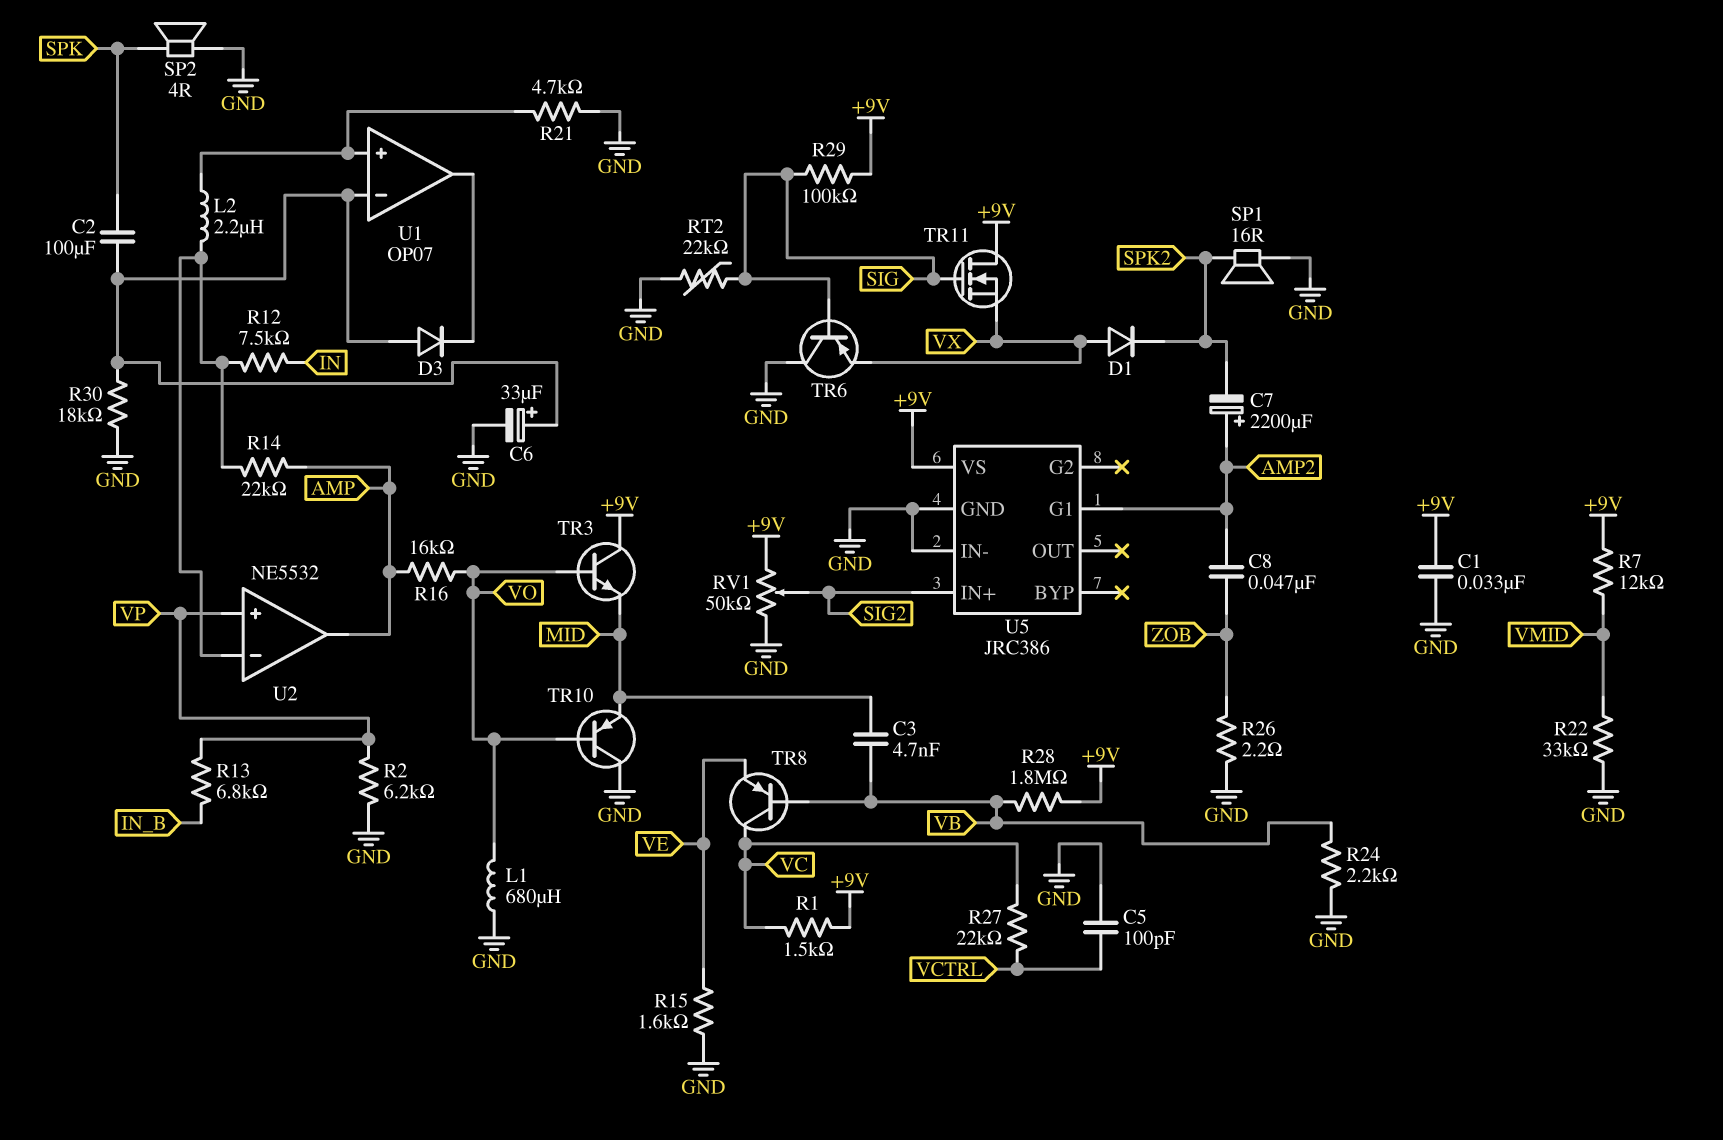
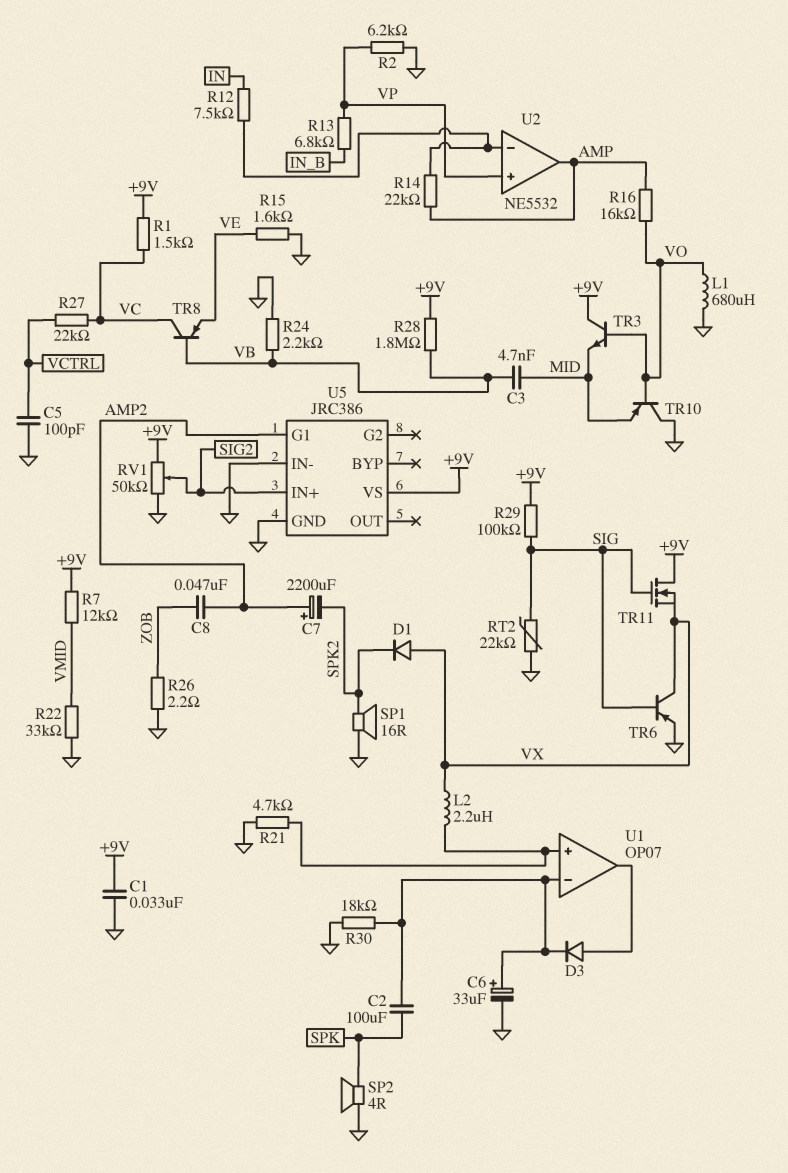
D3: diode (A U1/in-, K U1/out) -> diode (A U1/out, K U1/in-)
L2: 2.2uH (U1/in+, U2/in-) -> 2.2uH (U1/in+, VX)
TR6: PNP (B SIG, C GND, E VX) -> PNP (B SIG, C VX, E GND)

